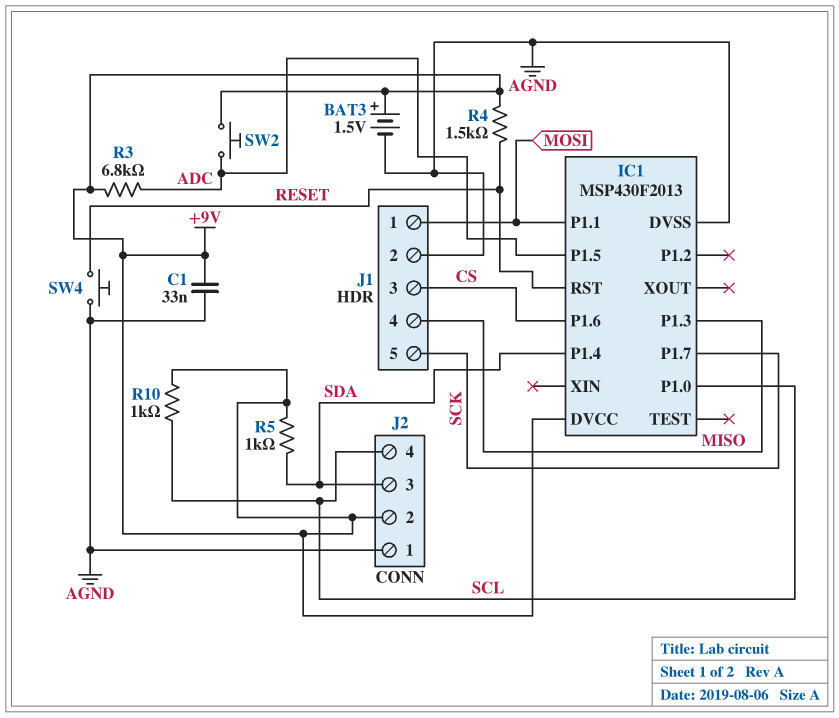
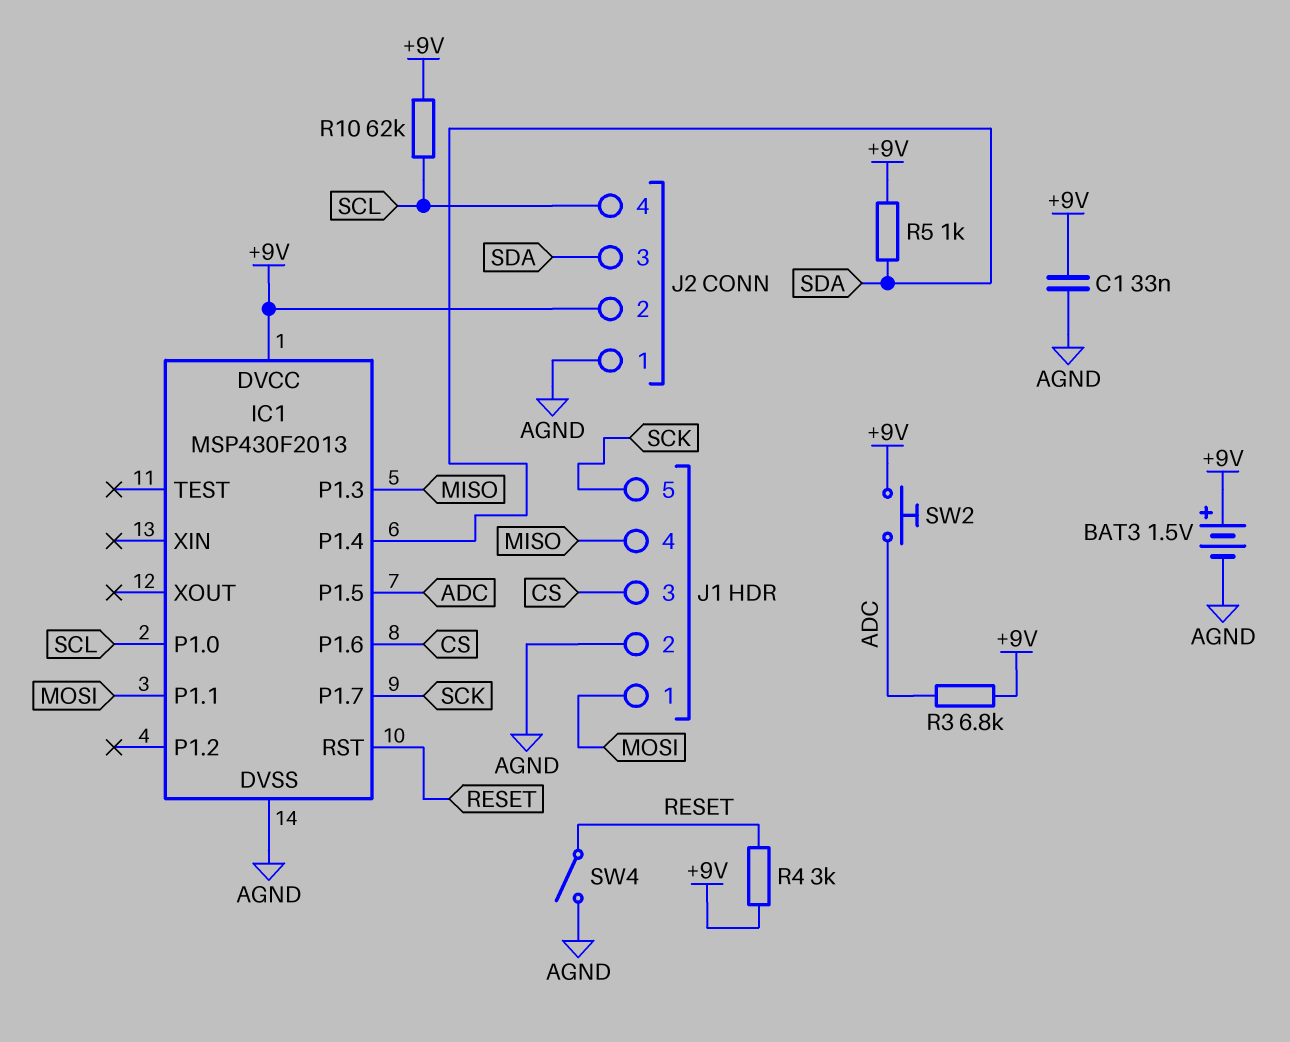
R4: 1.5k (+9V, RESET) -> 3k (+9V, RESET)
R10: 1k (+9V, SCL) -> 62k (+9V, SCL)
SW4: button (AGND, RESET) -> switch (AGND, RESET)

